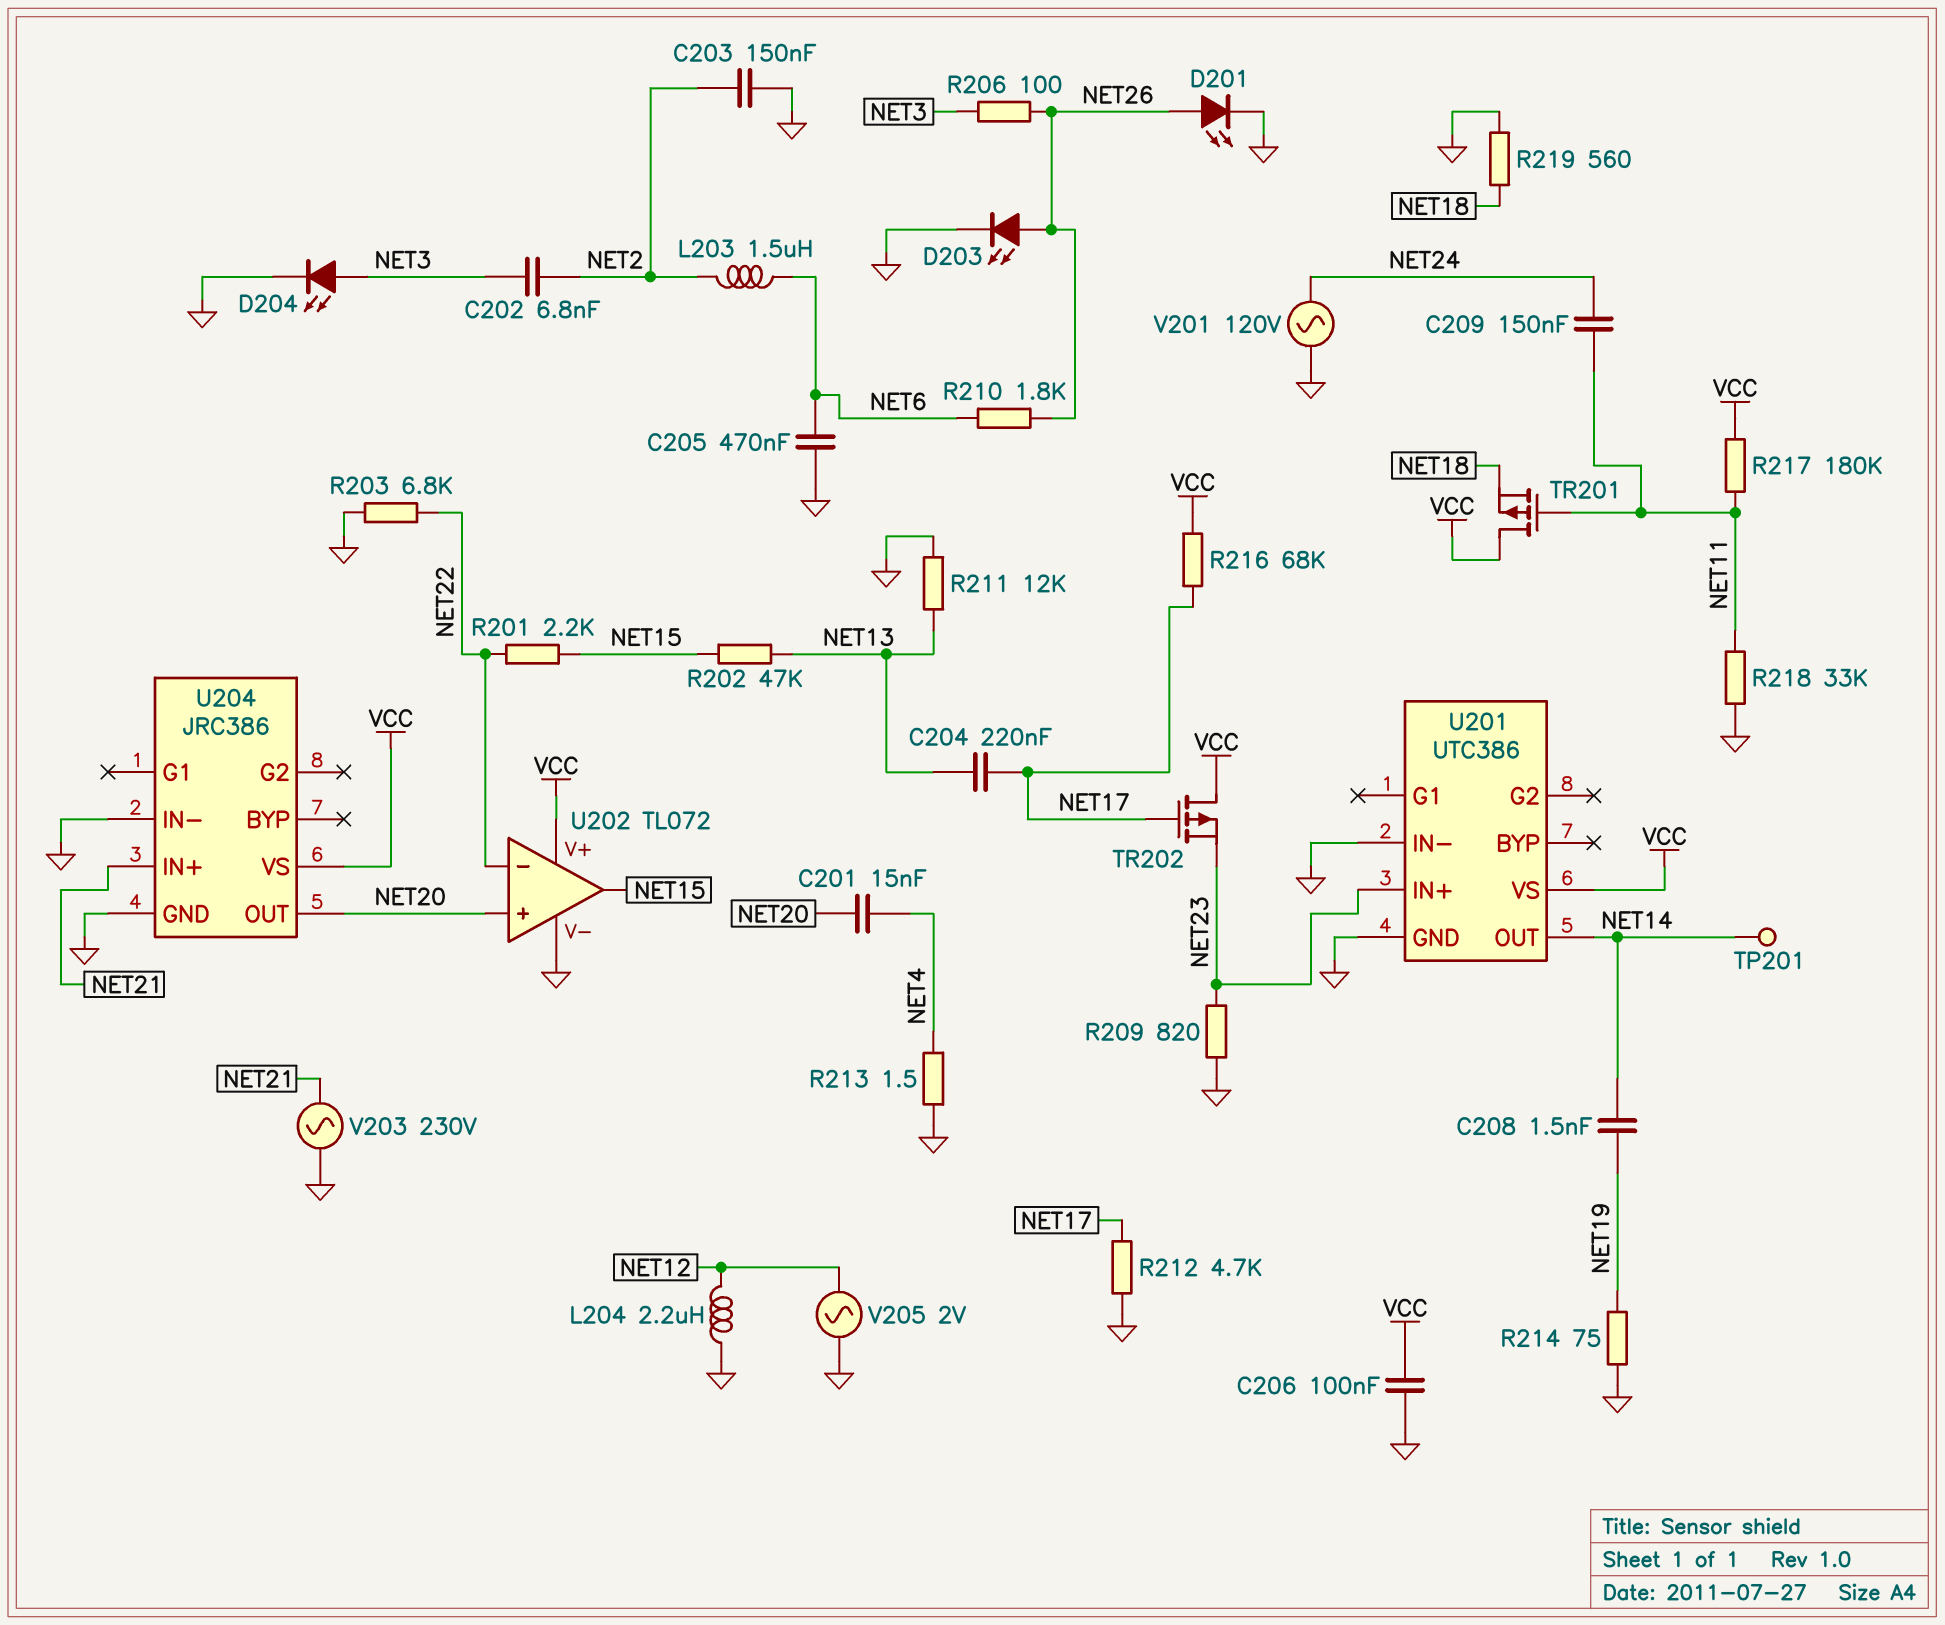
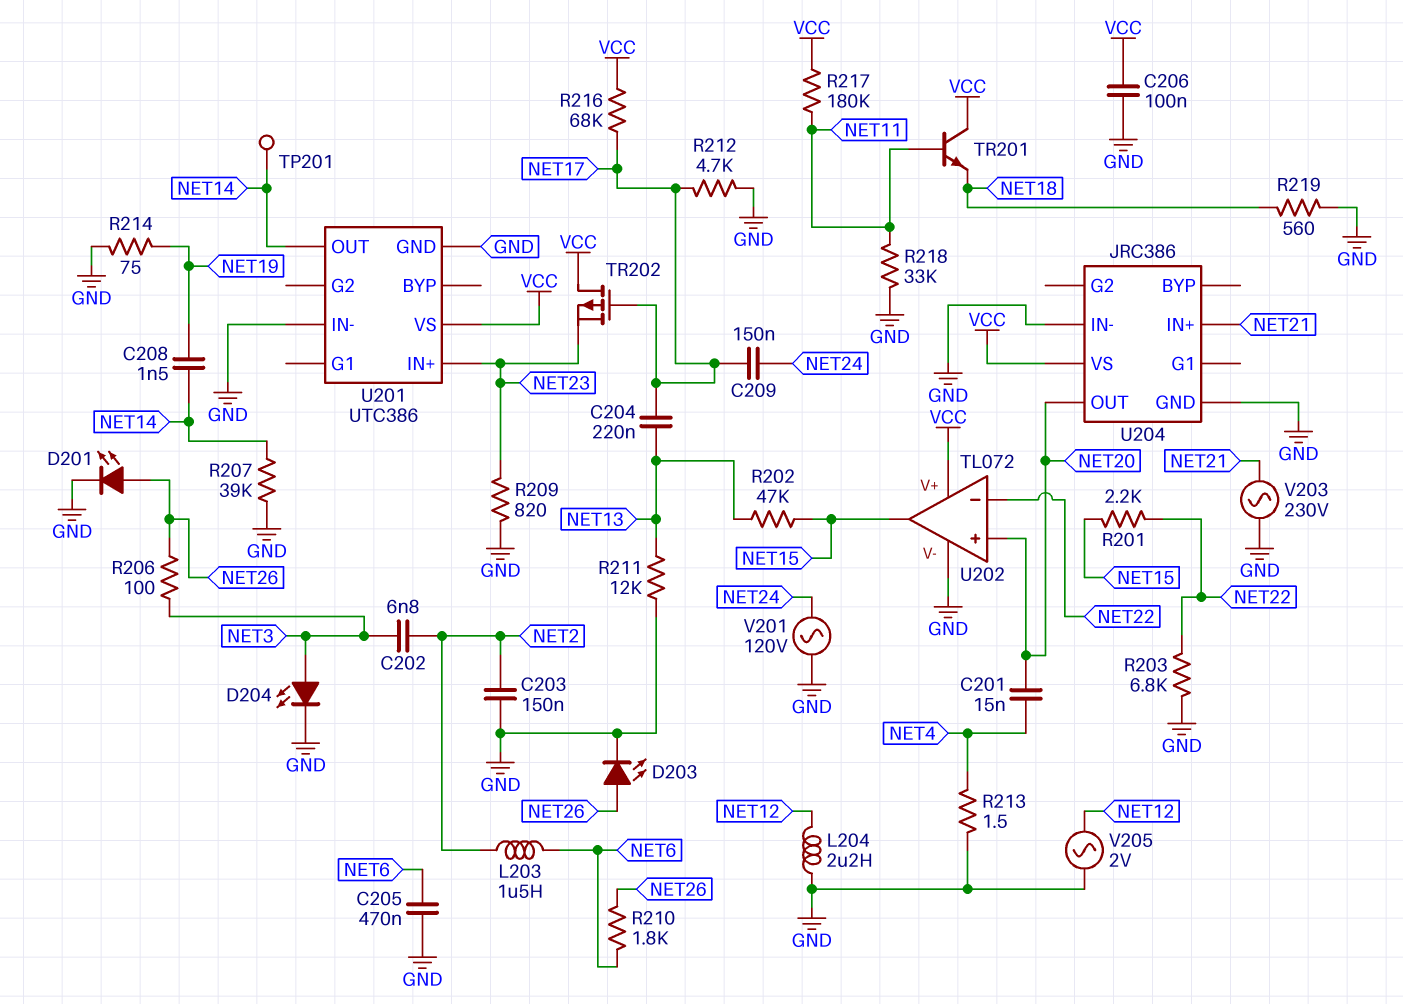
C209: 150nF (NET11, NET24) -> 150nF (NET17, NET24)
R207: none -> 39k (GND, NET14)
TR201: PMOS (G NET11, D VCC, S NET18) -> NPN (B NET11, C VCC, E NET18)

